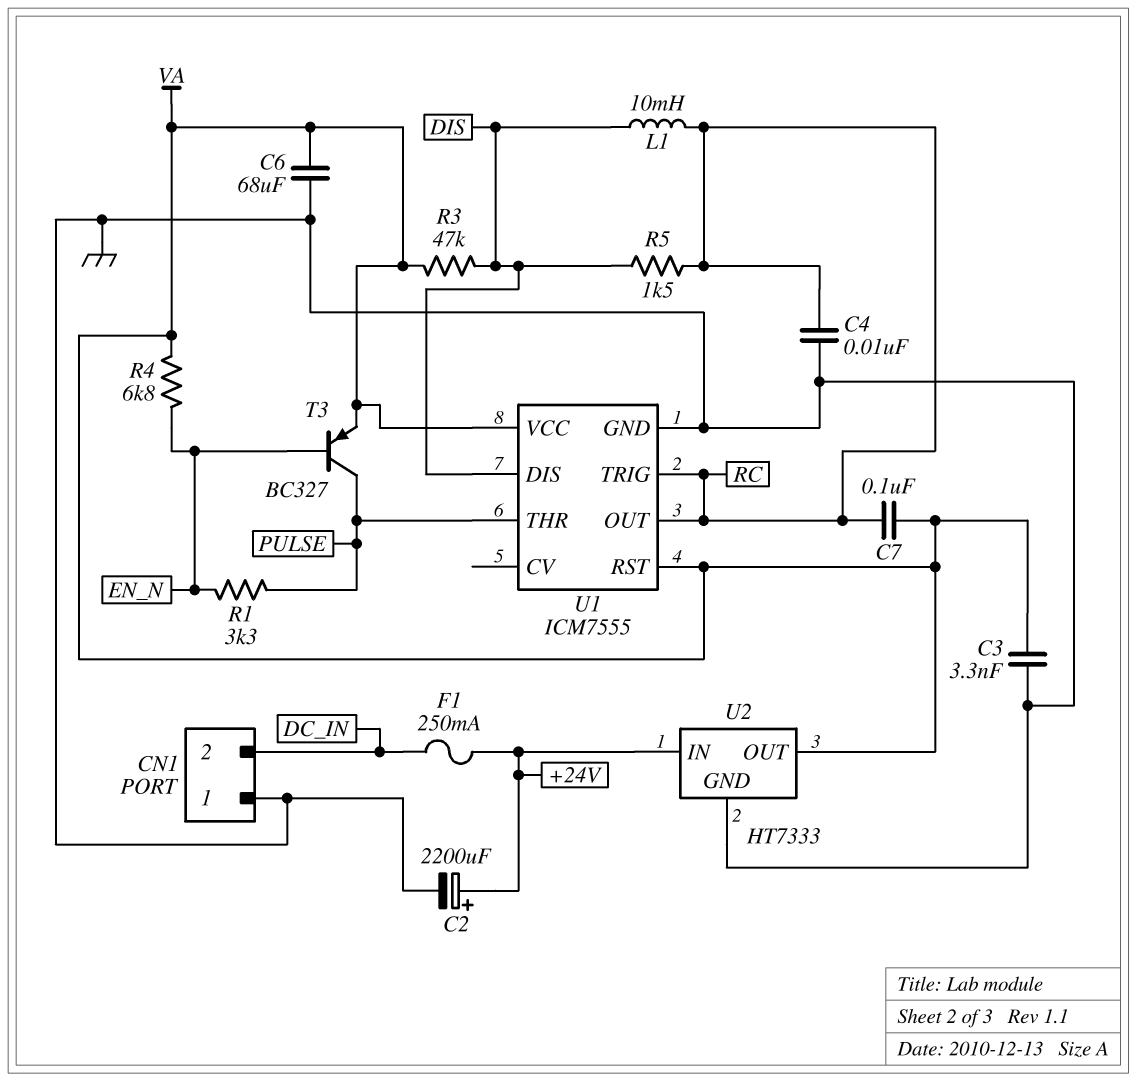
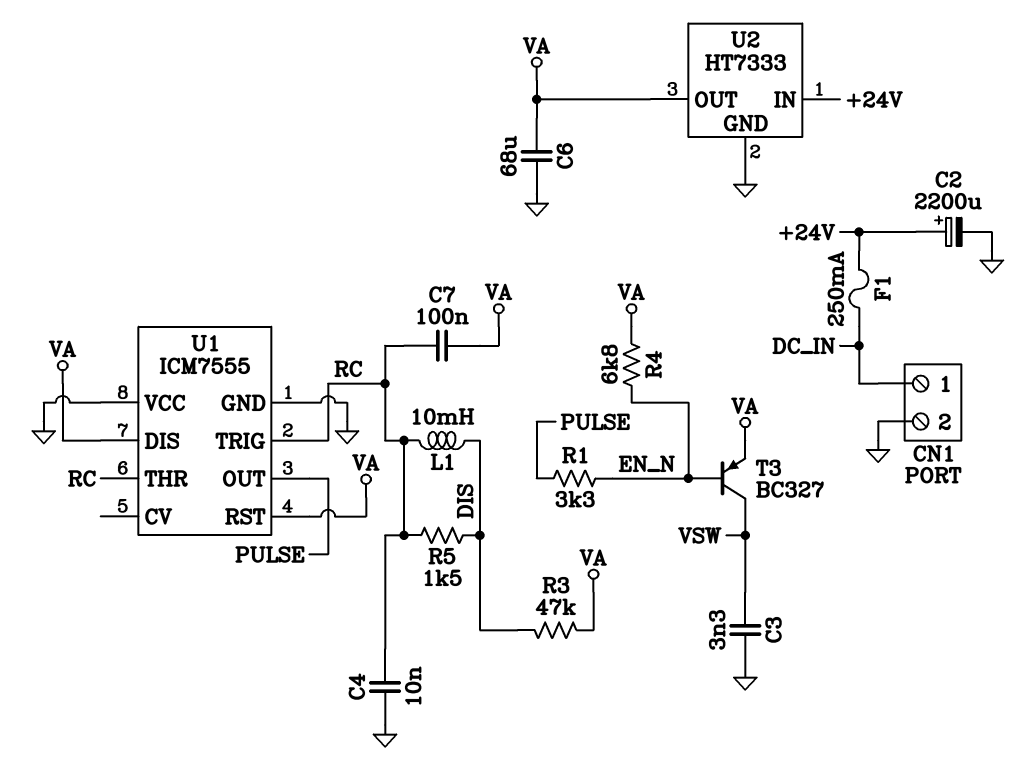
C3: 3.3nF (GND, VA) -> 3.3nF (GND, VSW)
CN1 pin 1: GND -> DC_IN
CN1 pin 2: DC_IN -> GND
T3: PNP BC327 (B EN_N, C PULSE, E VA) -> PNP BC327 (B EN_N, C VSW, E VA)
U1 pin DIS: DIS -> VA
U1 pin OUT: RC -> PULSE
U1 pin THR: PULSE -> RC
U1 pin VCC: VA -> GND

